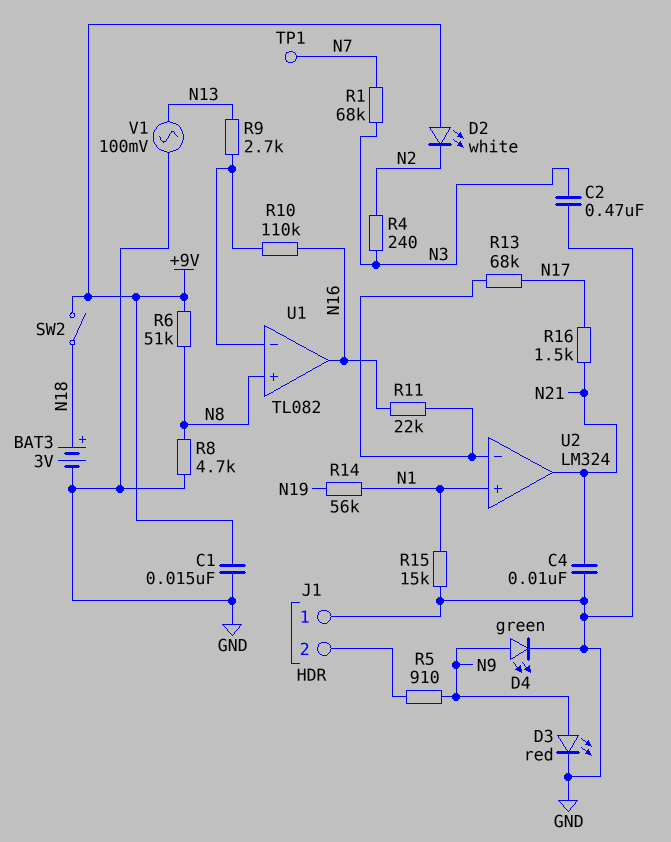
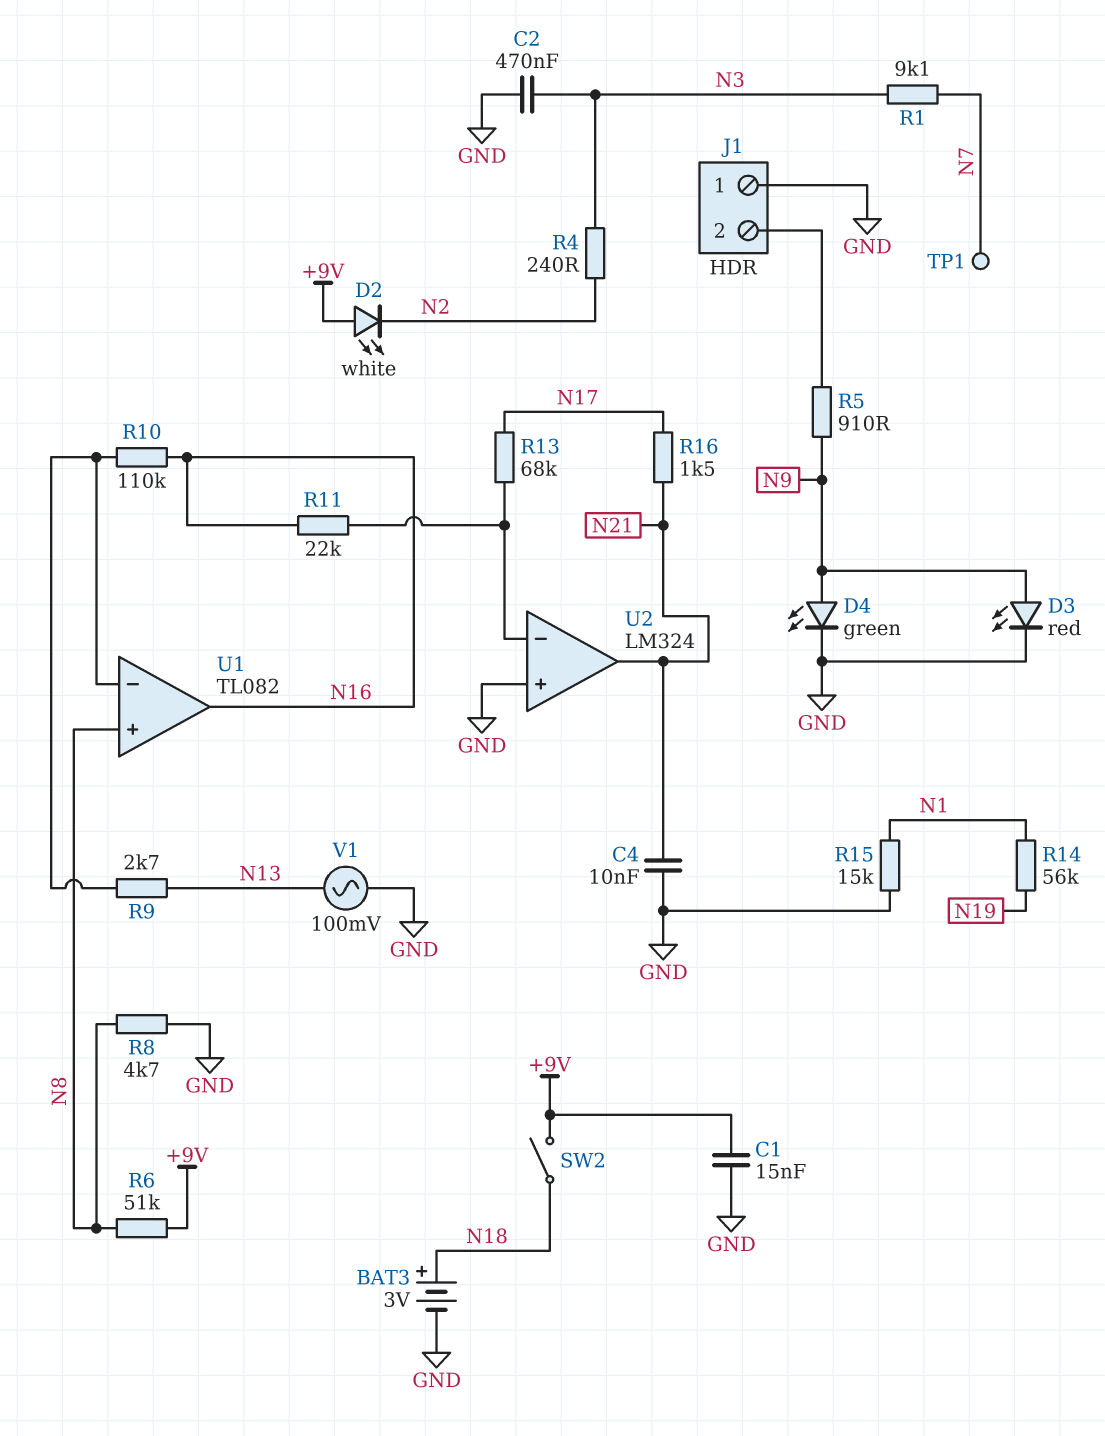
R1: 68k (N3, N7) -> 9.1k (N3, N7)
U2 pin in+: N1 -> GND

